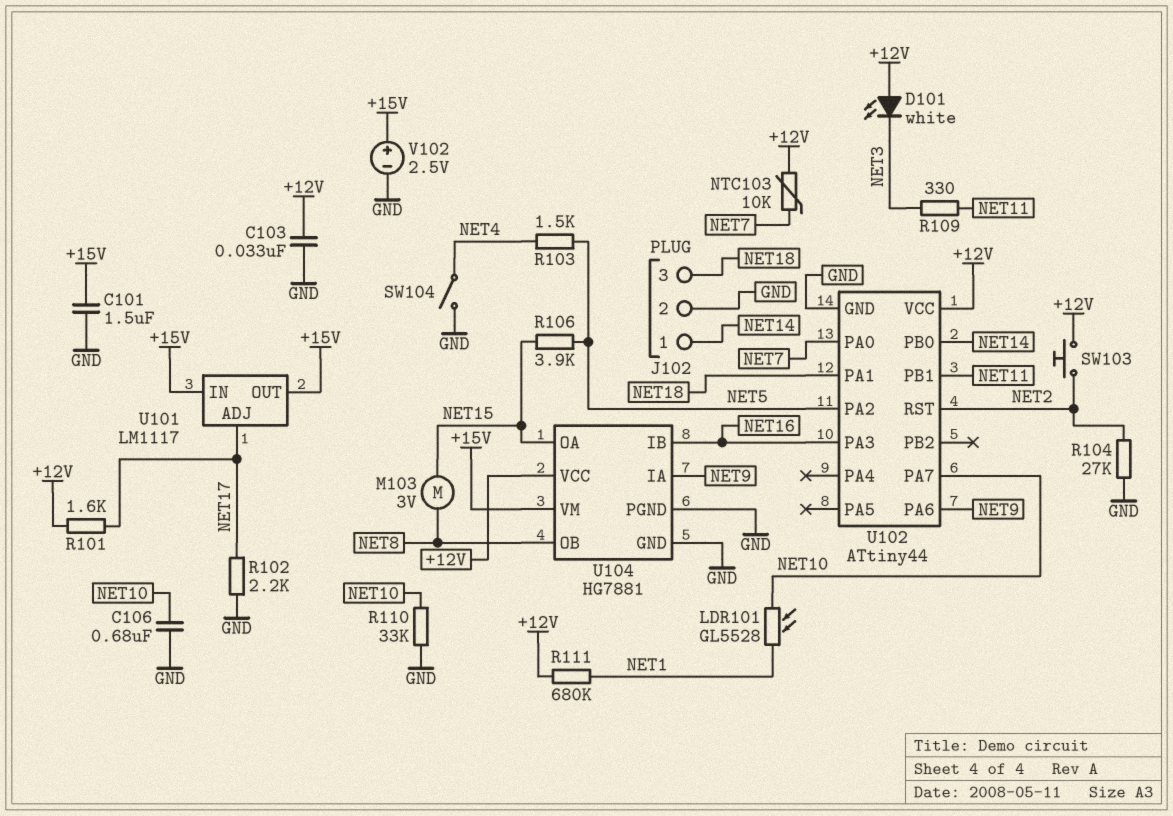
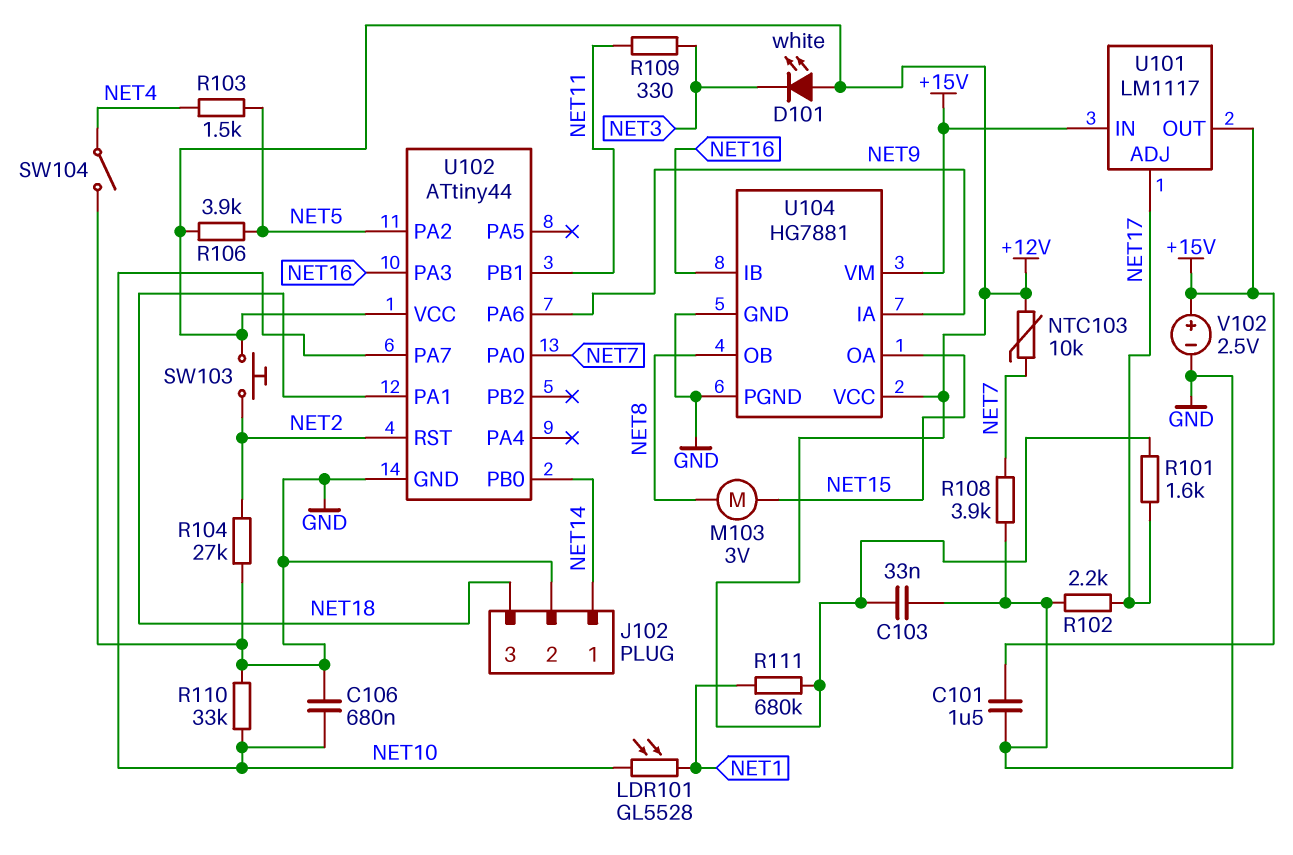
R106: 3.9k (NET5, NET15) -> 3.9k (+12V, NET5)
R108: none -> 3.9k (GND, NET7)

